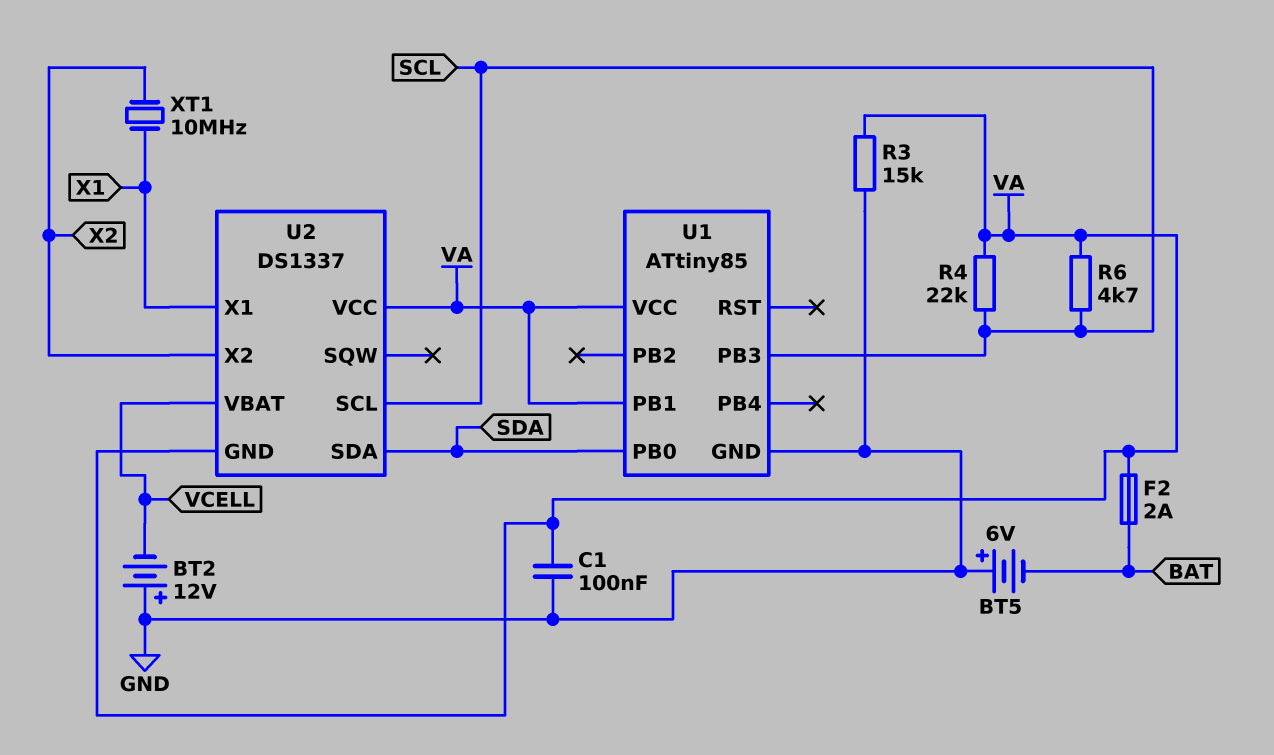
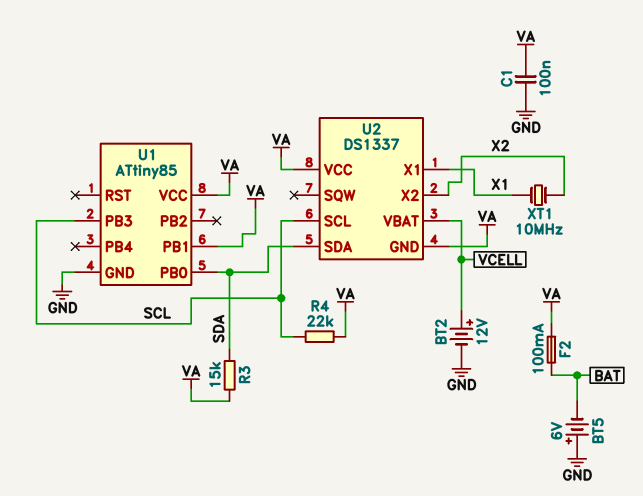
BT2: 12V (plus GND, minus VCELL) -> 12V (plus VCELL, minus GND)
F2: 2A (BAT, VA) -> 100mA (BAT, VA)
R3: 15k (GND, VA) -> 15k (SDA, VA)
R6: 4.7k (SCL, VA) -> none

